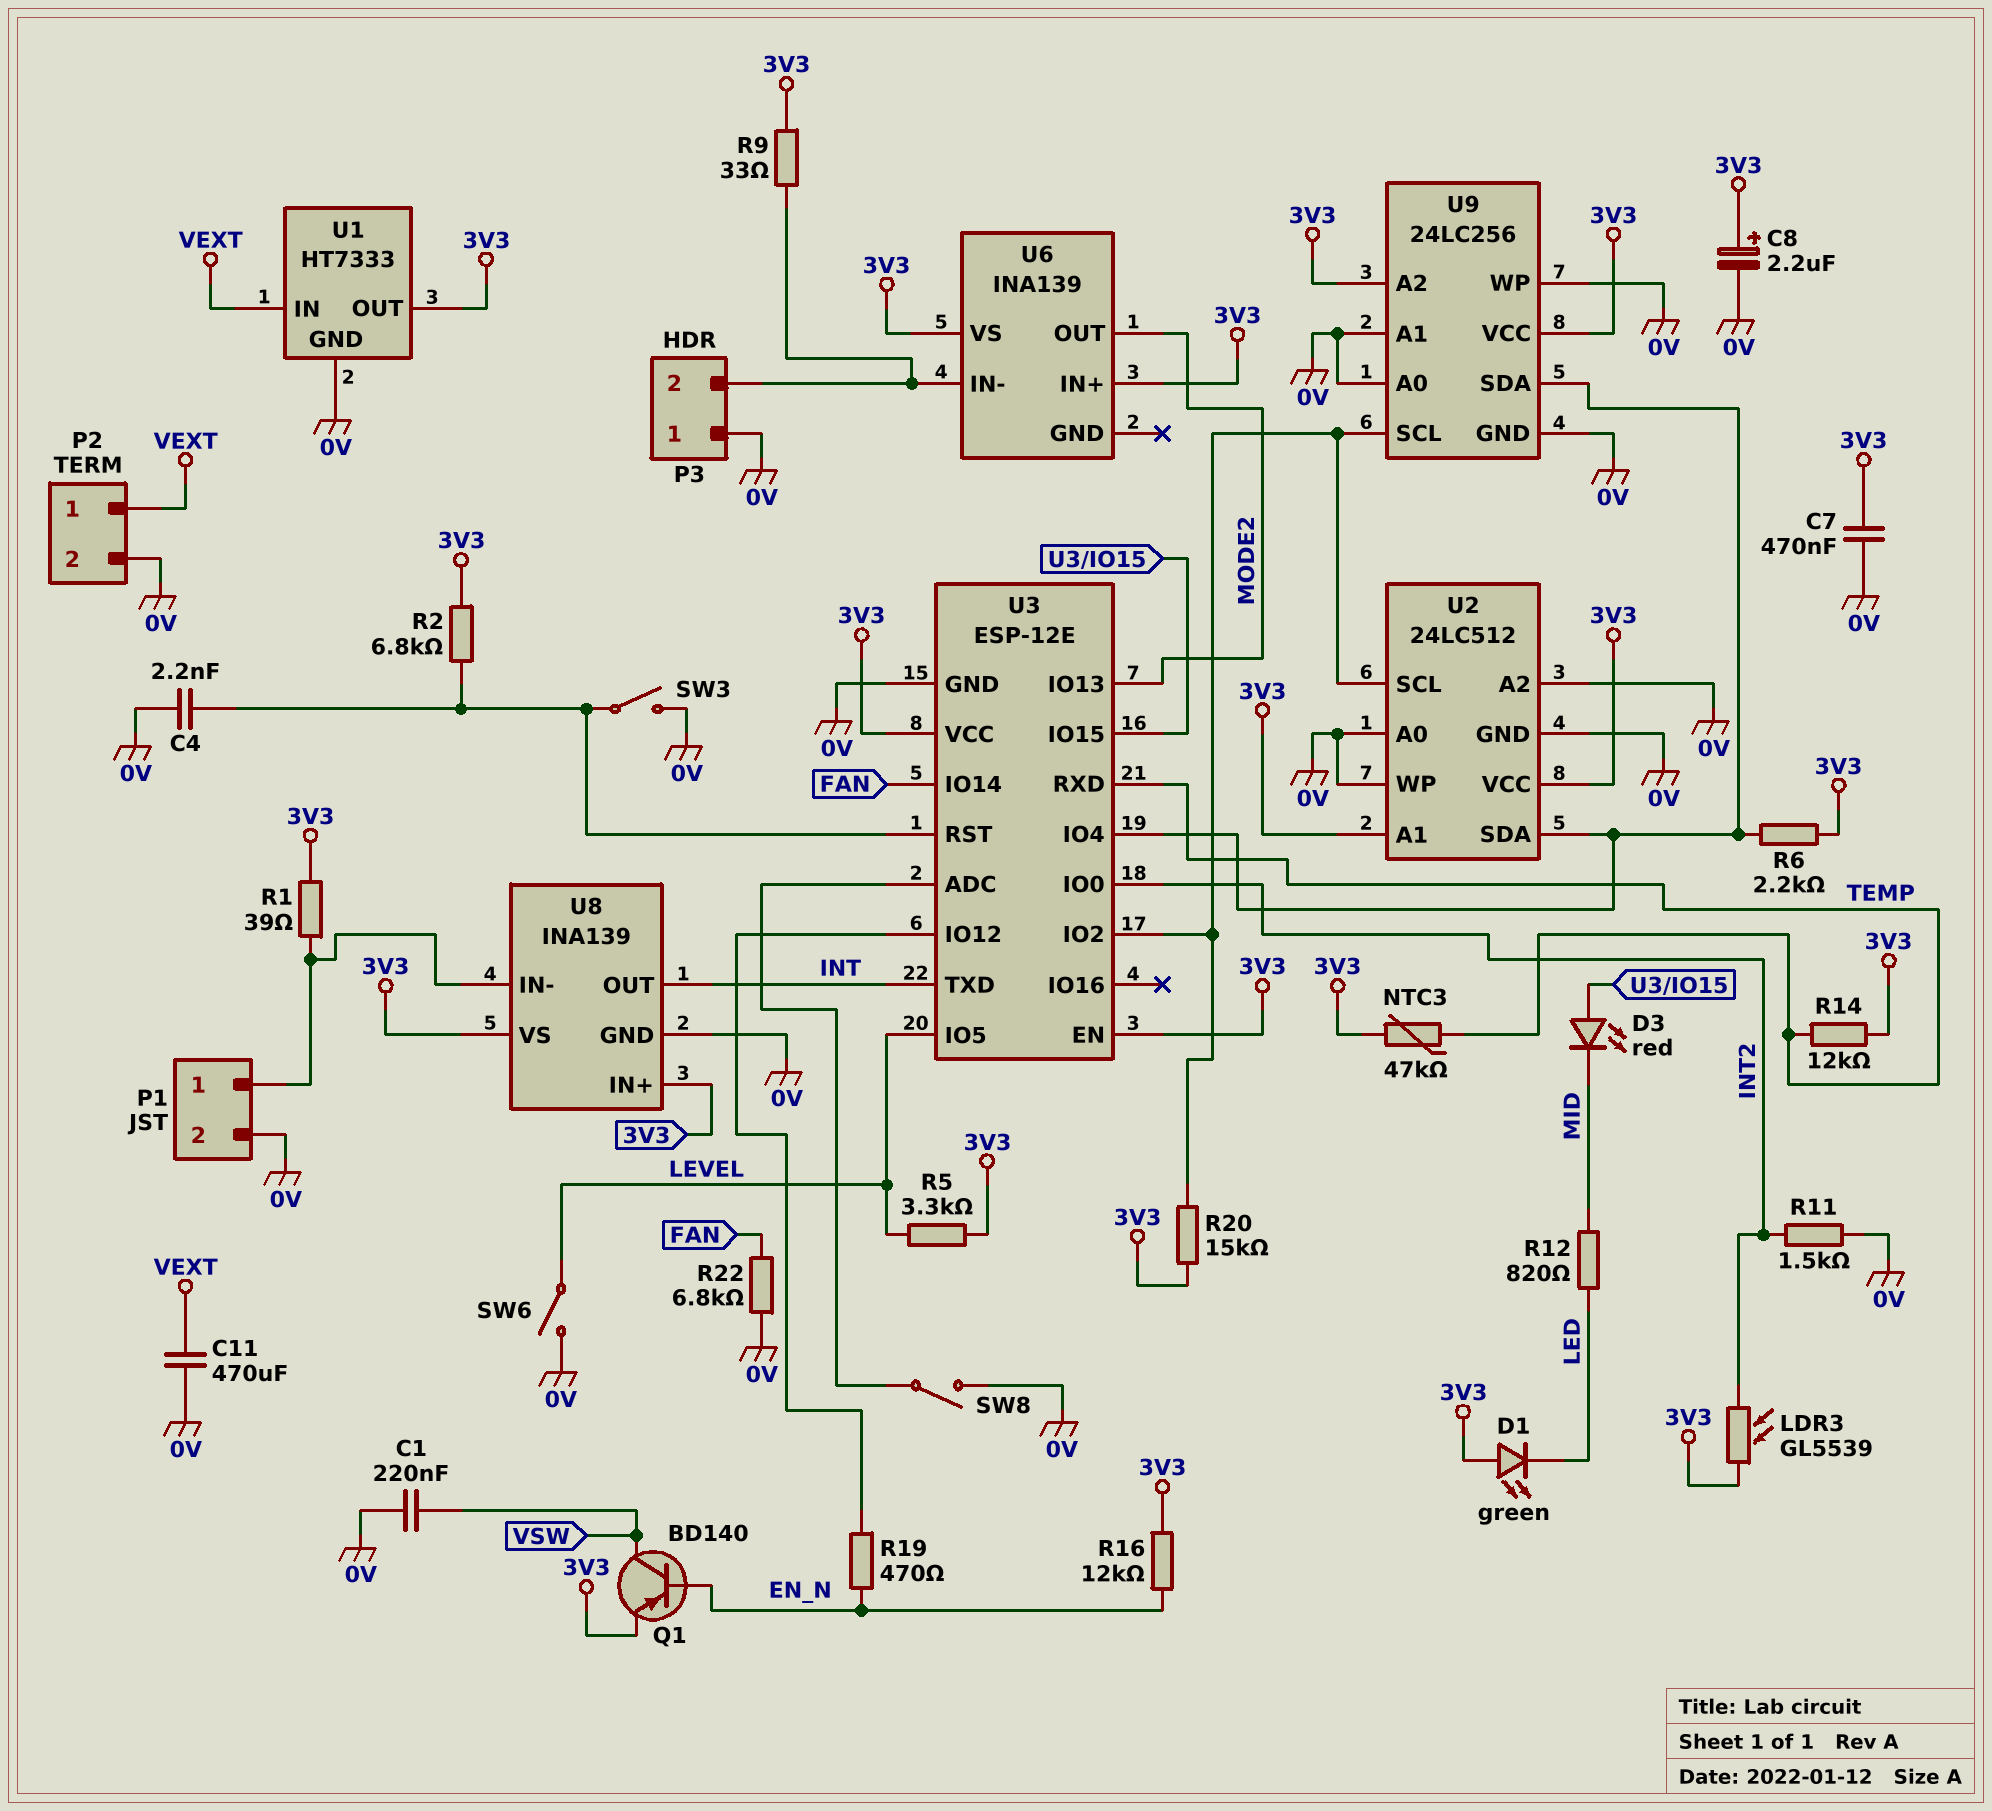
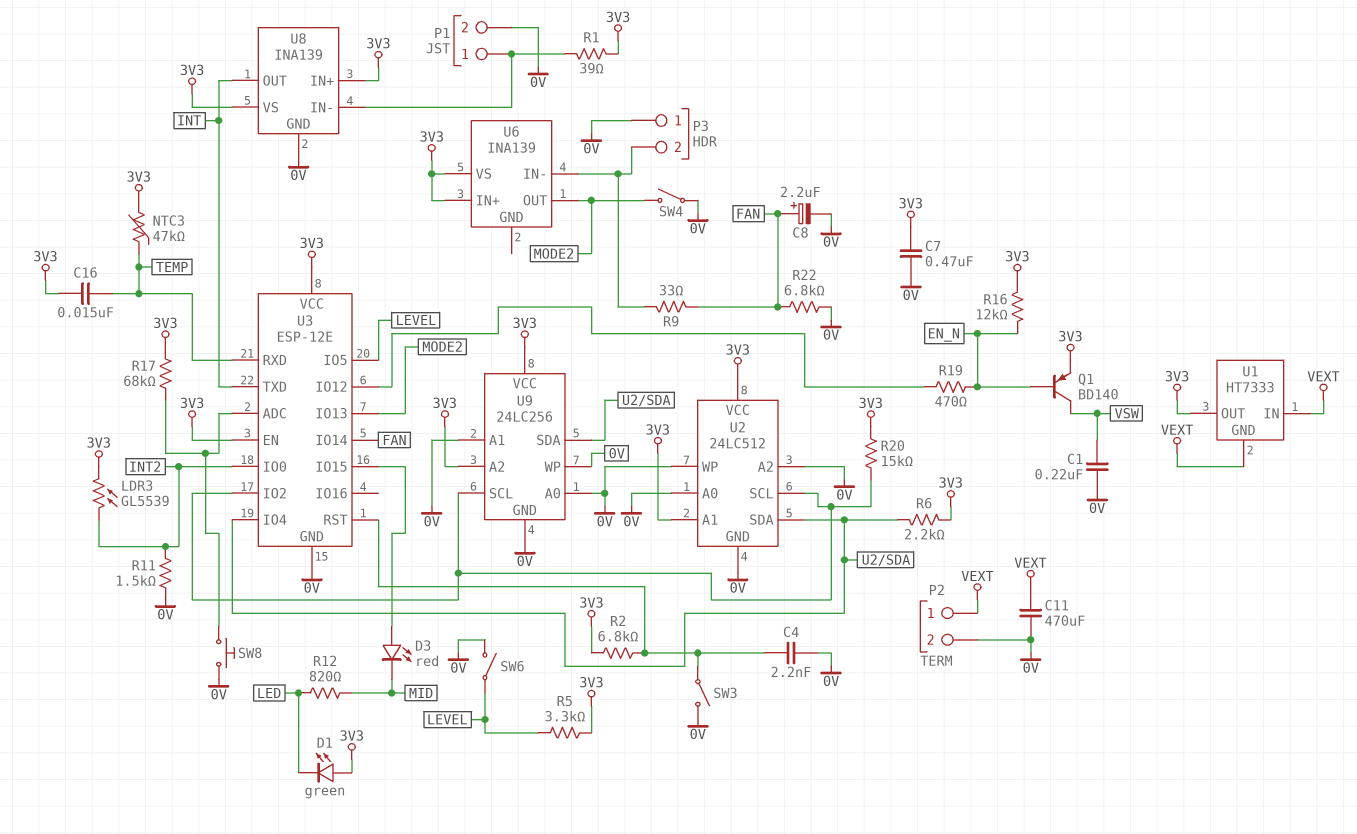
C8: 2.2uF (plus 3V3, minus 0V) -> 2.2uF (plus FAN, minus 0V)
C16: none -> 15nF (3V3, TEMP)
R9: 33 (3V3, P3/2) -> 33 (FAN, P3/2)
R14: 12k (3V3, TEMP) -> none
R17: none -> 68k (3V3, U3/ADC)
SW4: none -> switch (0V, MODE2)
SW8: switch (0V, U3/ADC) -> button (0V, U3/ADC)
U1 pin GND: 0V -> VEXT

